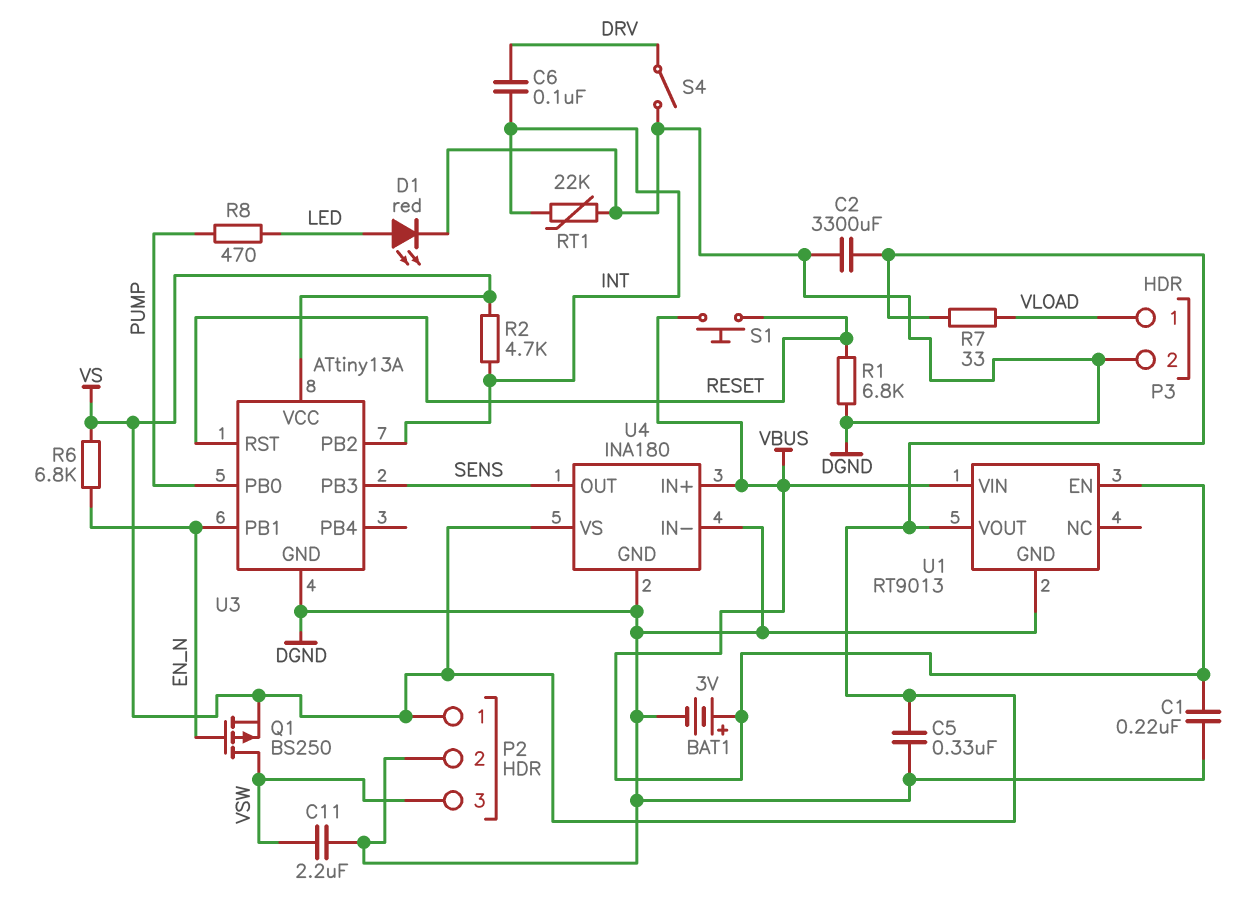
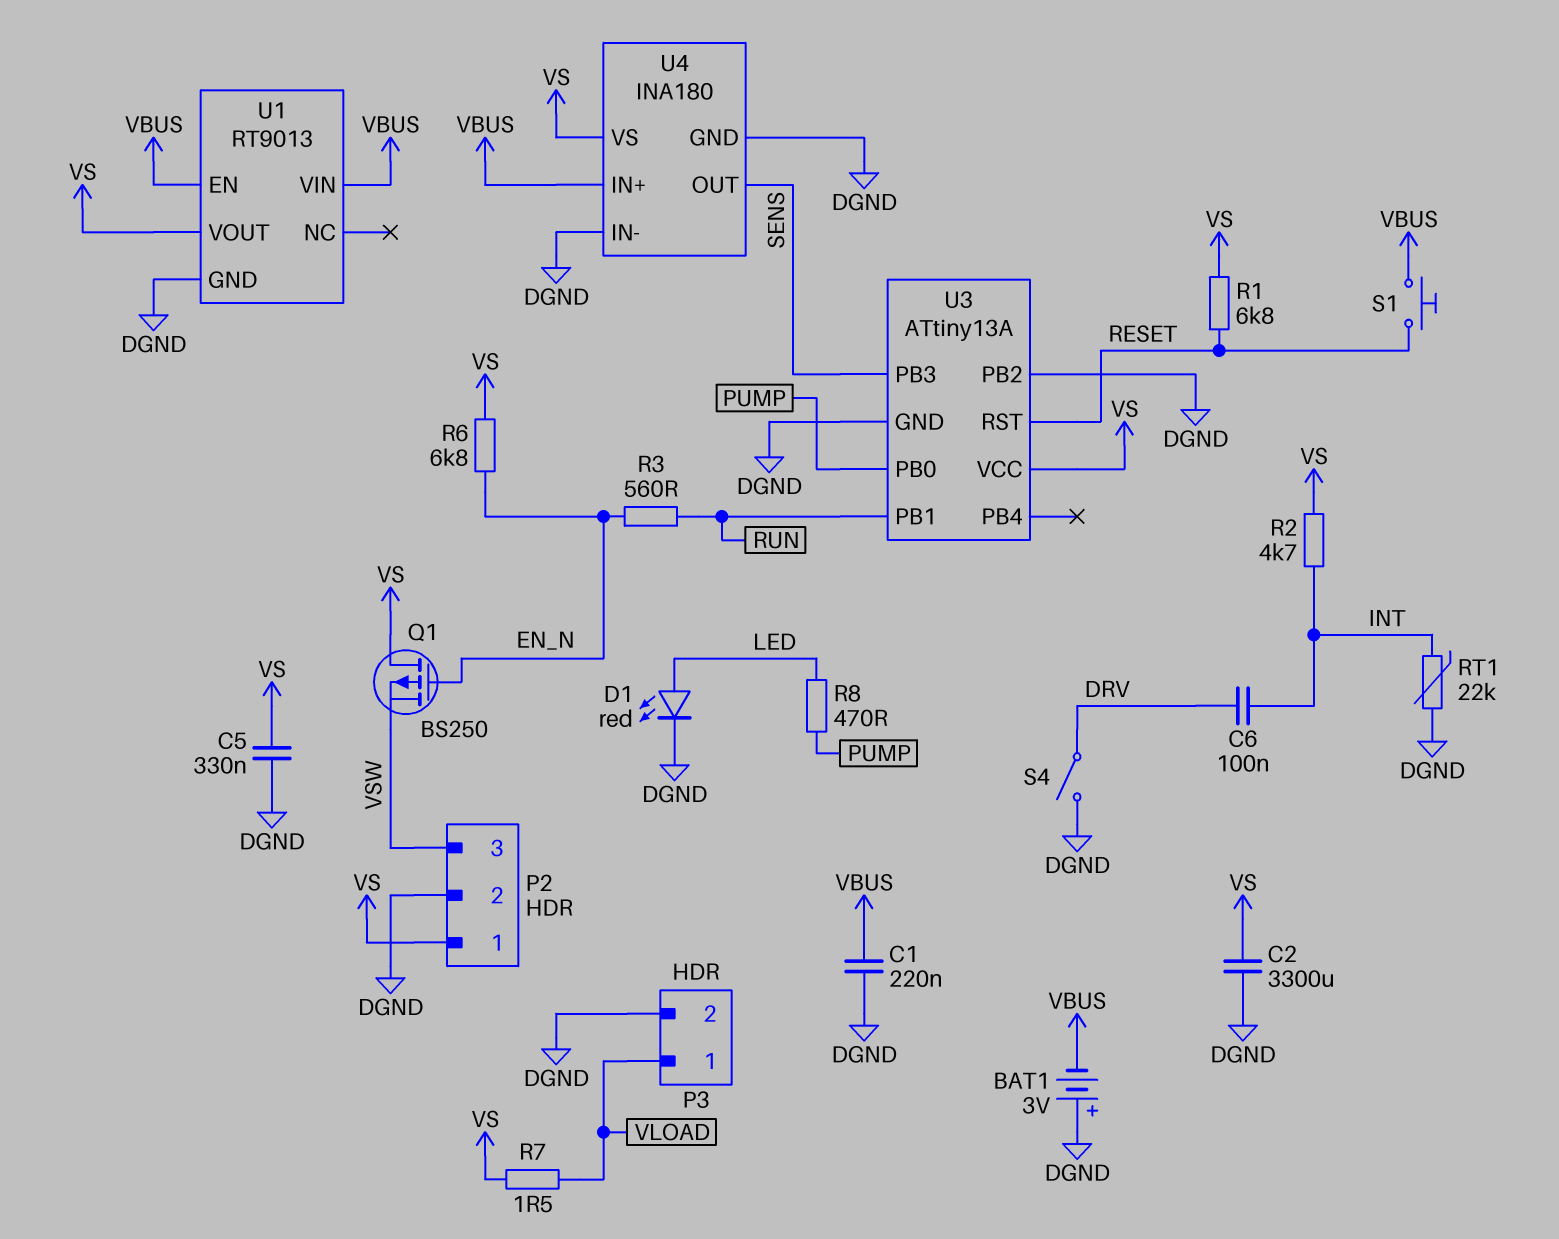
BAT1: 3V (plus VBUS, minus DGND) -> 3V (plus DGND, minus VBUS)
C11: 2.2uF (DGND, VSW) -> none
Q1: PMOS BS250 (G EN_N, D VSW, S VS) -> PMOS BS250 (G EN_N, D VS, S VSW)
R1: 6.8k (DGND, RESET) -> 6.8k (RESET, VS)
R3: none -> 560 (EN_N, RUN)
R7: 33 (VLOAD, VS) -> 1.5 (VLOAD, VS)
U3 pin PB1: EN_N -> RUN
U3 pin PB2: INT -> DGND

